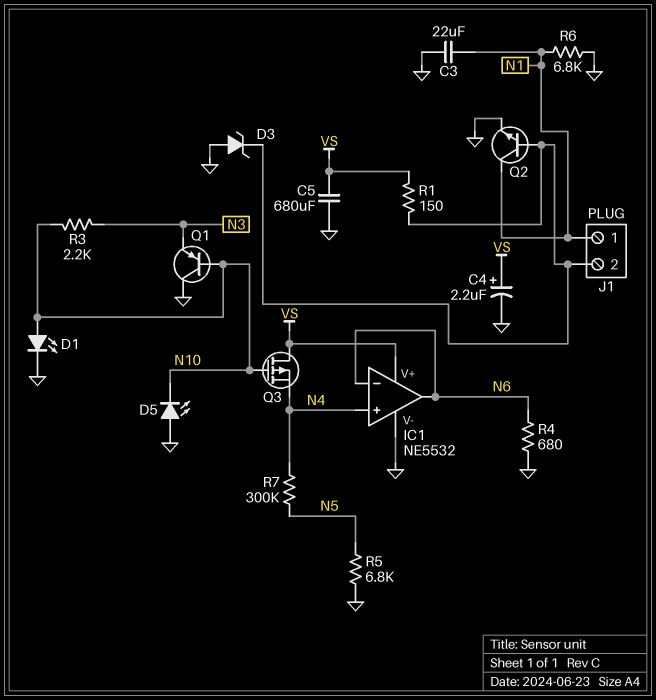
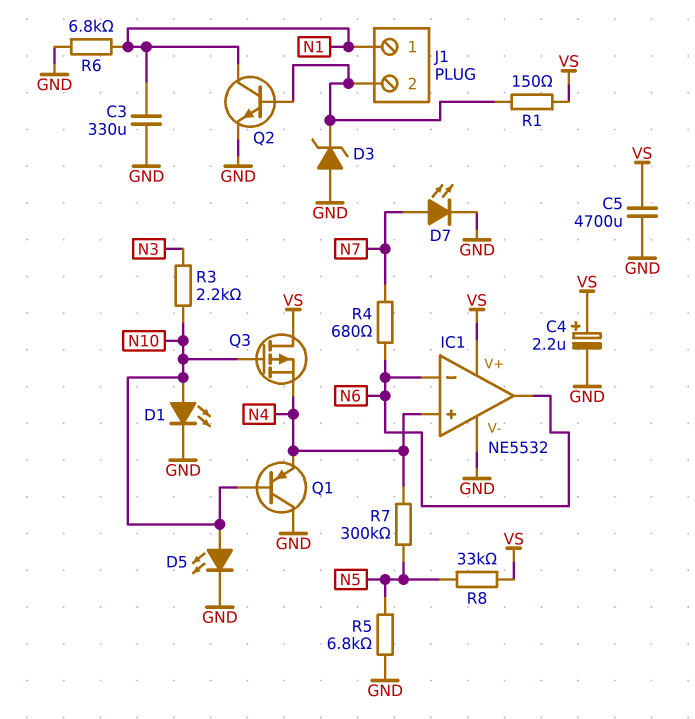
C3: 22uF (GND, N1) -> 330uF (GND, N1)
C5: 680uF (GND, VS) -> 4700uF (GND, VS)
D5: LED (A GND, K N10) -> LED (A N10, K GND)
D7: none -> LED (A N7, K GND)
Q1: PNP (B N10, C GND, E N3) -> PNP (B N10, C GND, E N4)
R4: 680 (GND, N6) -> 680 (N6, N7)
R8: none -> 33k (N5, VS)

